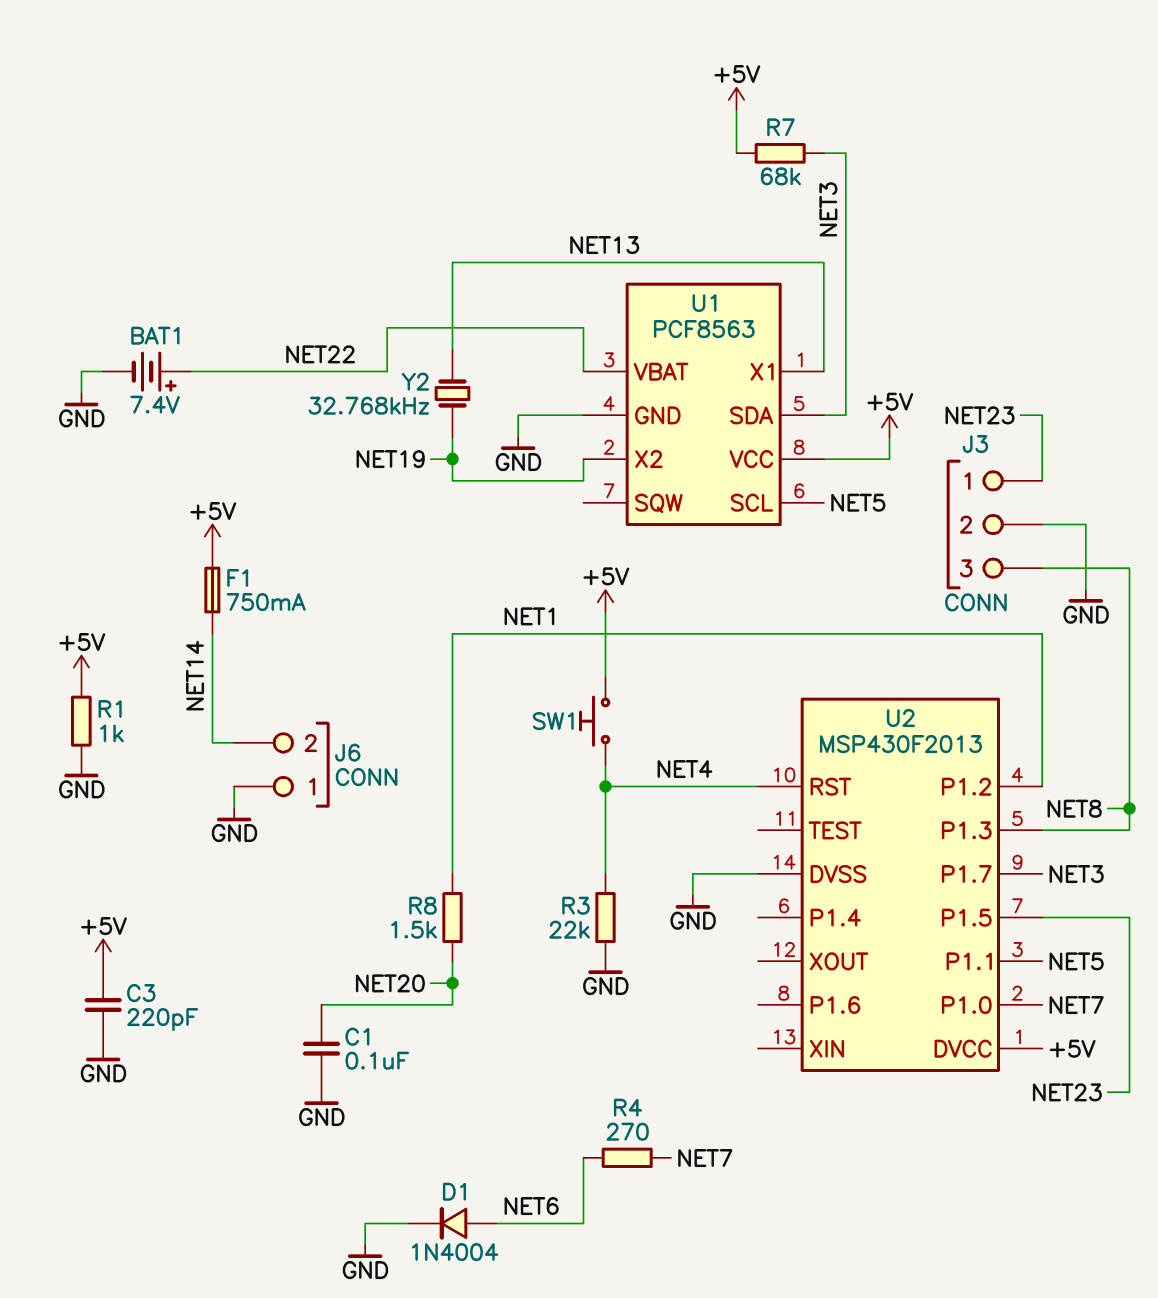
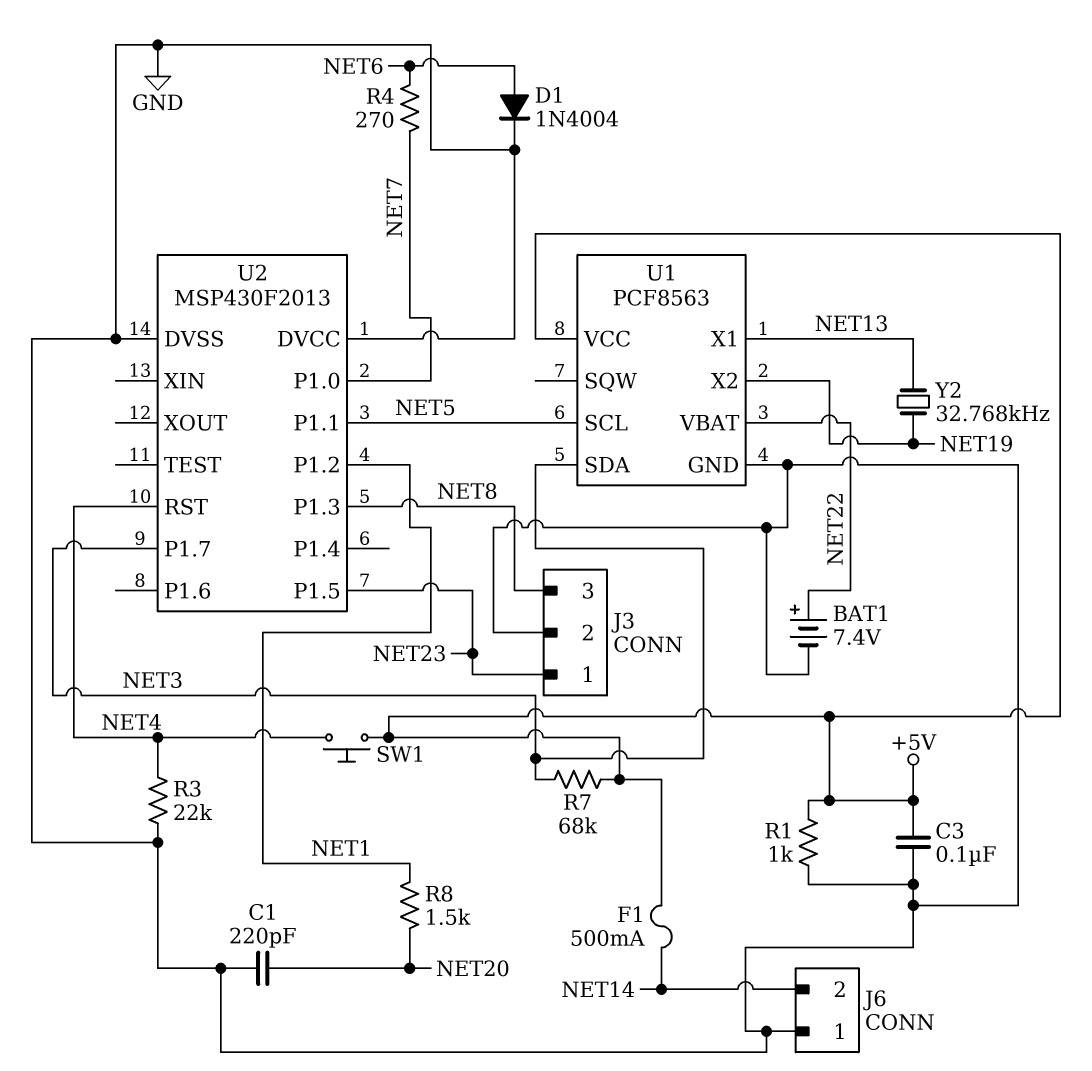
C1: 100nF (GND, NET20) -> 220pF (GND, NET20)
C3: 220pF (+5V, GND) -> 100nF (+5V, GND)
F1: 750mA (+5V, NET14) -> 500mA (+5V, NET14)
U2 pin DVCC: +5V -> GND

